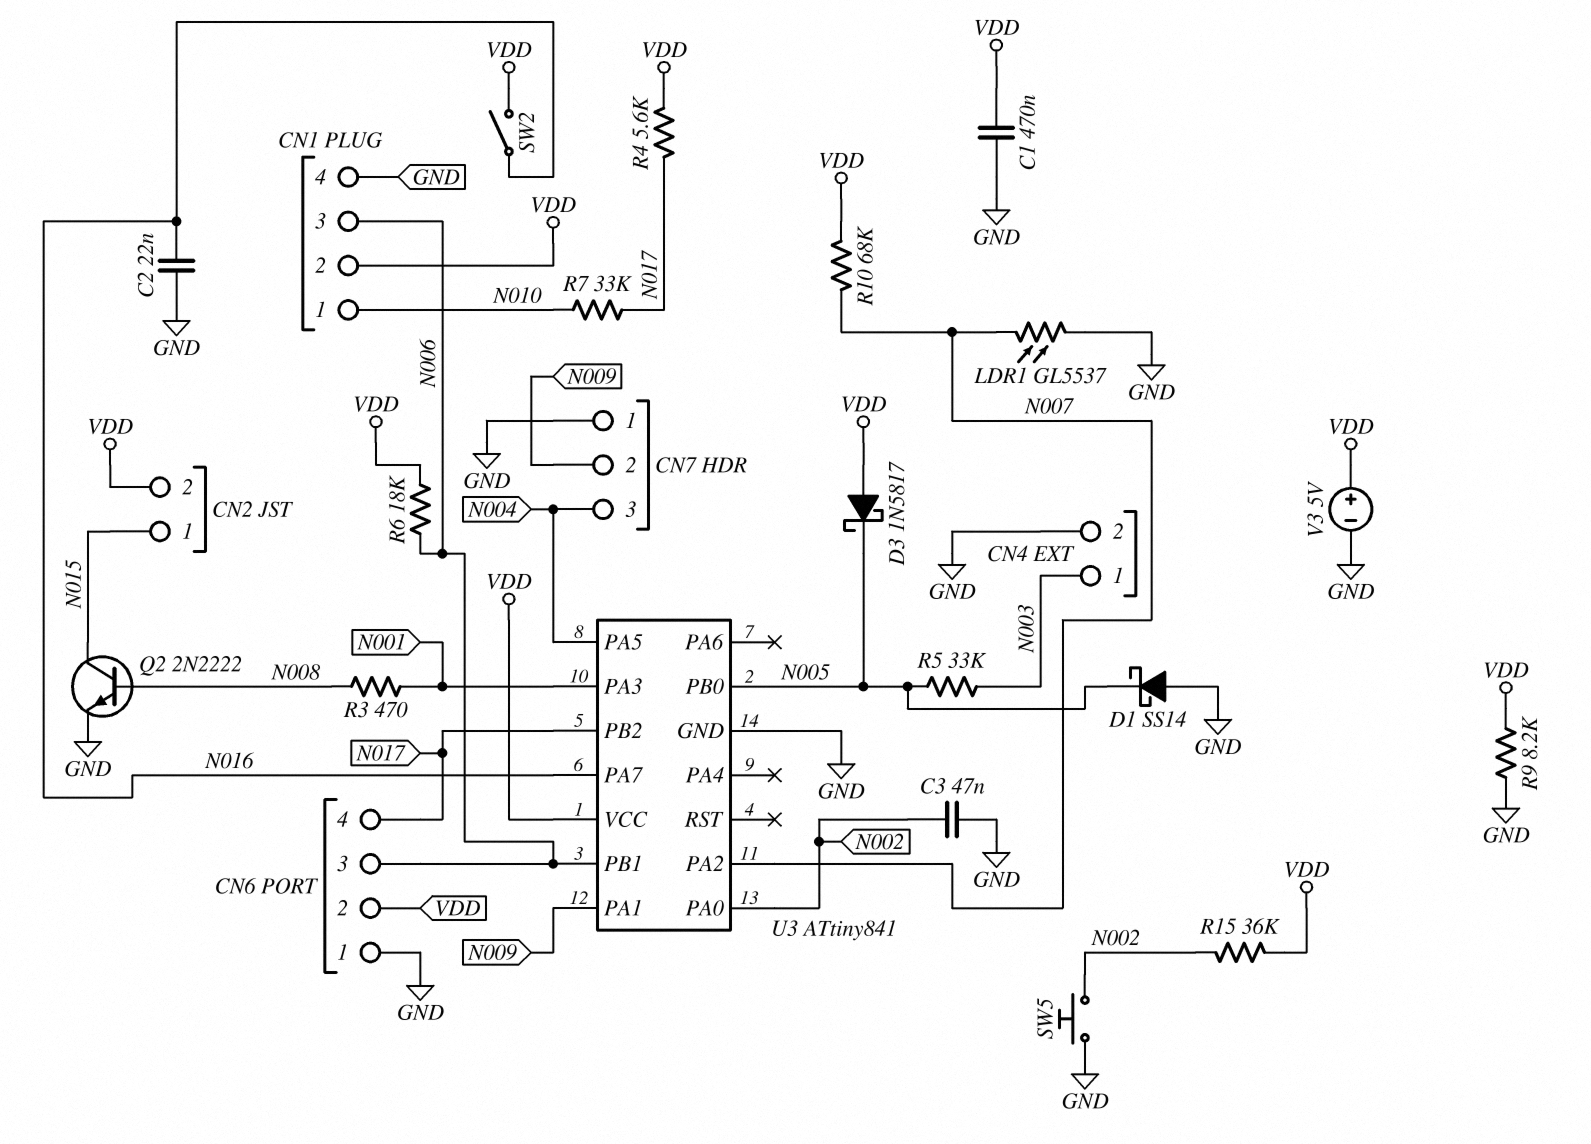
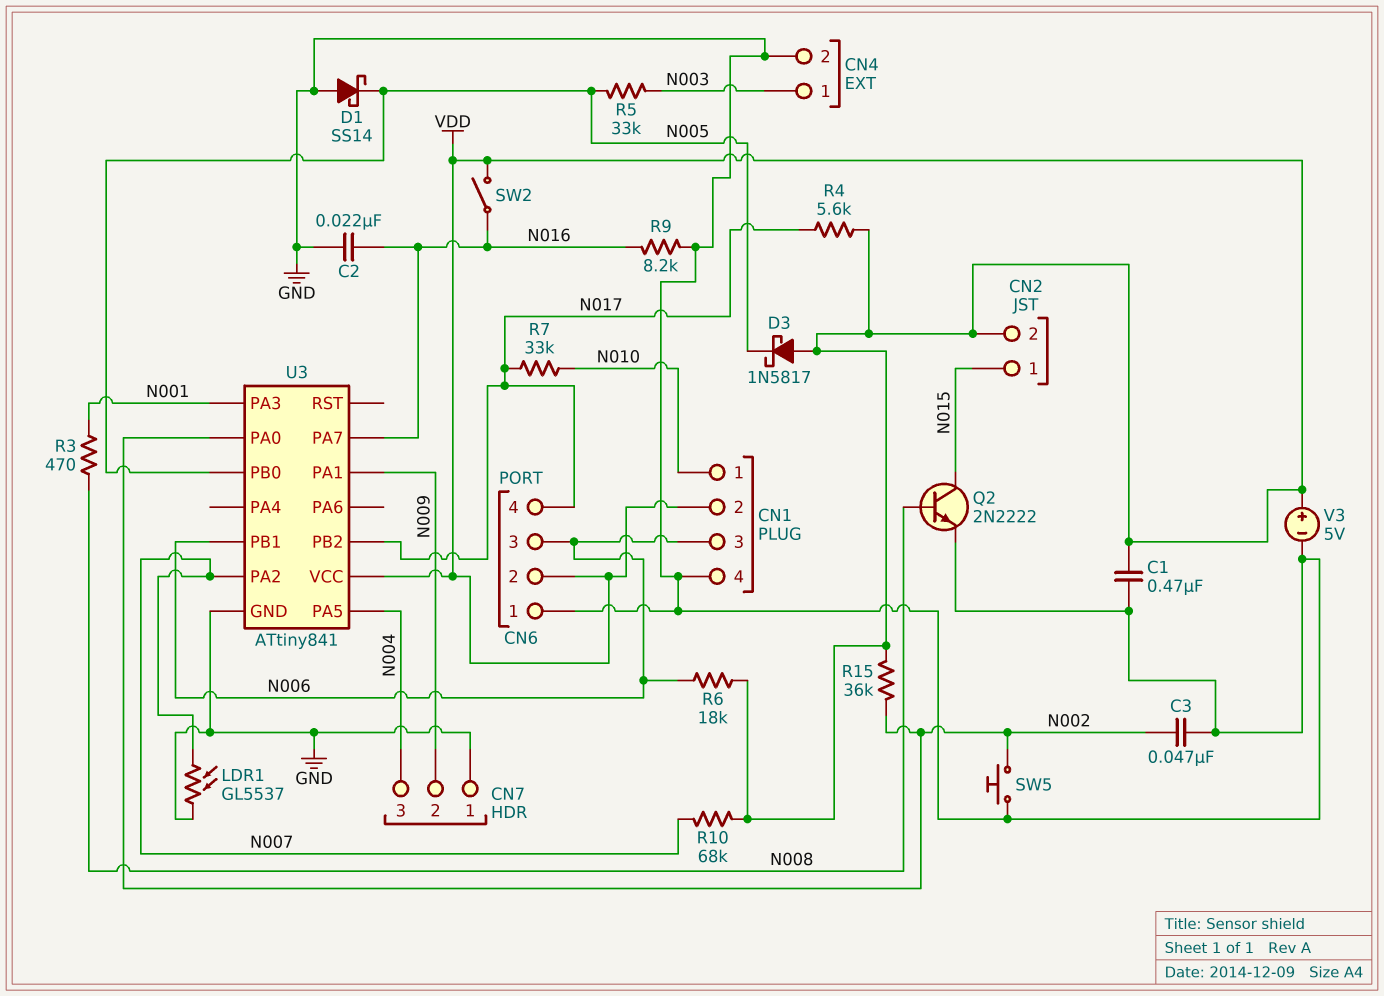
R9: 8.2k (GND, VDD) -> 8.2k (GND, N016)

